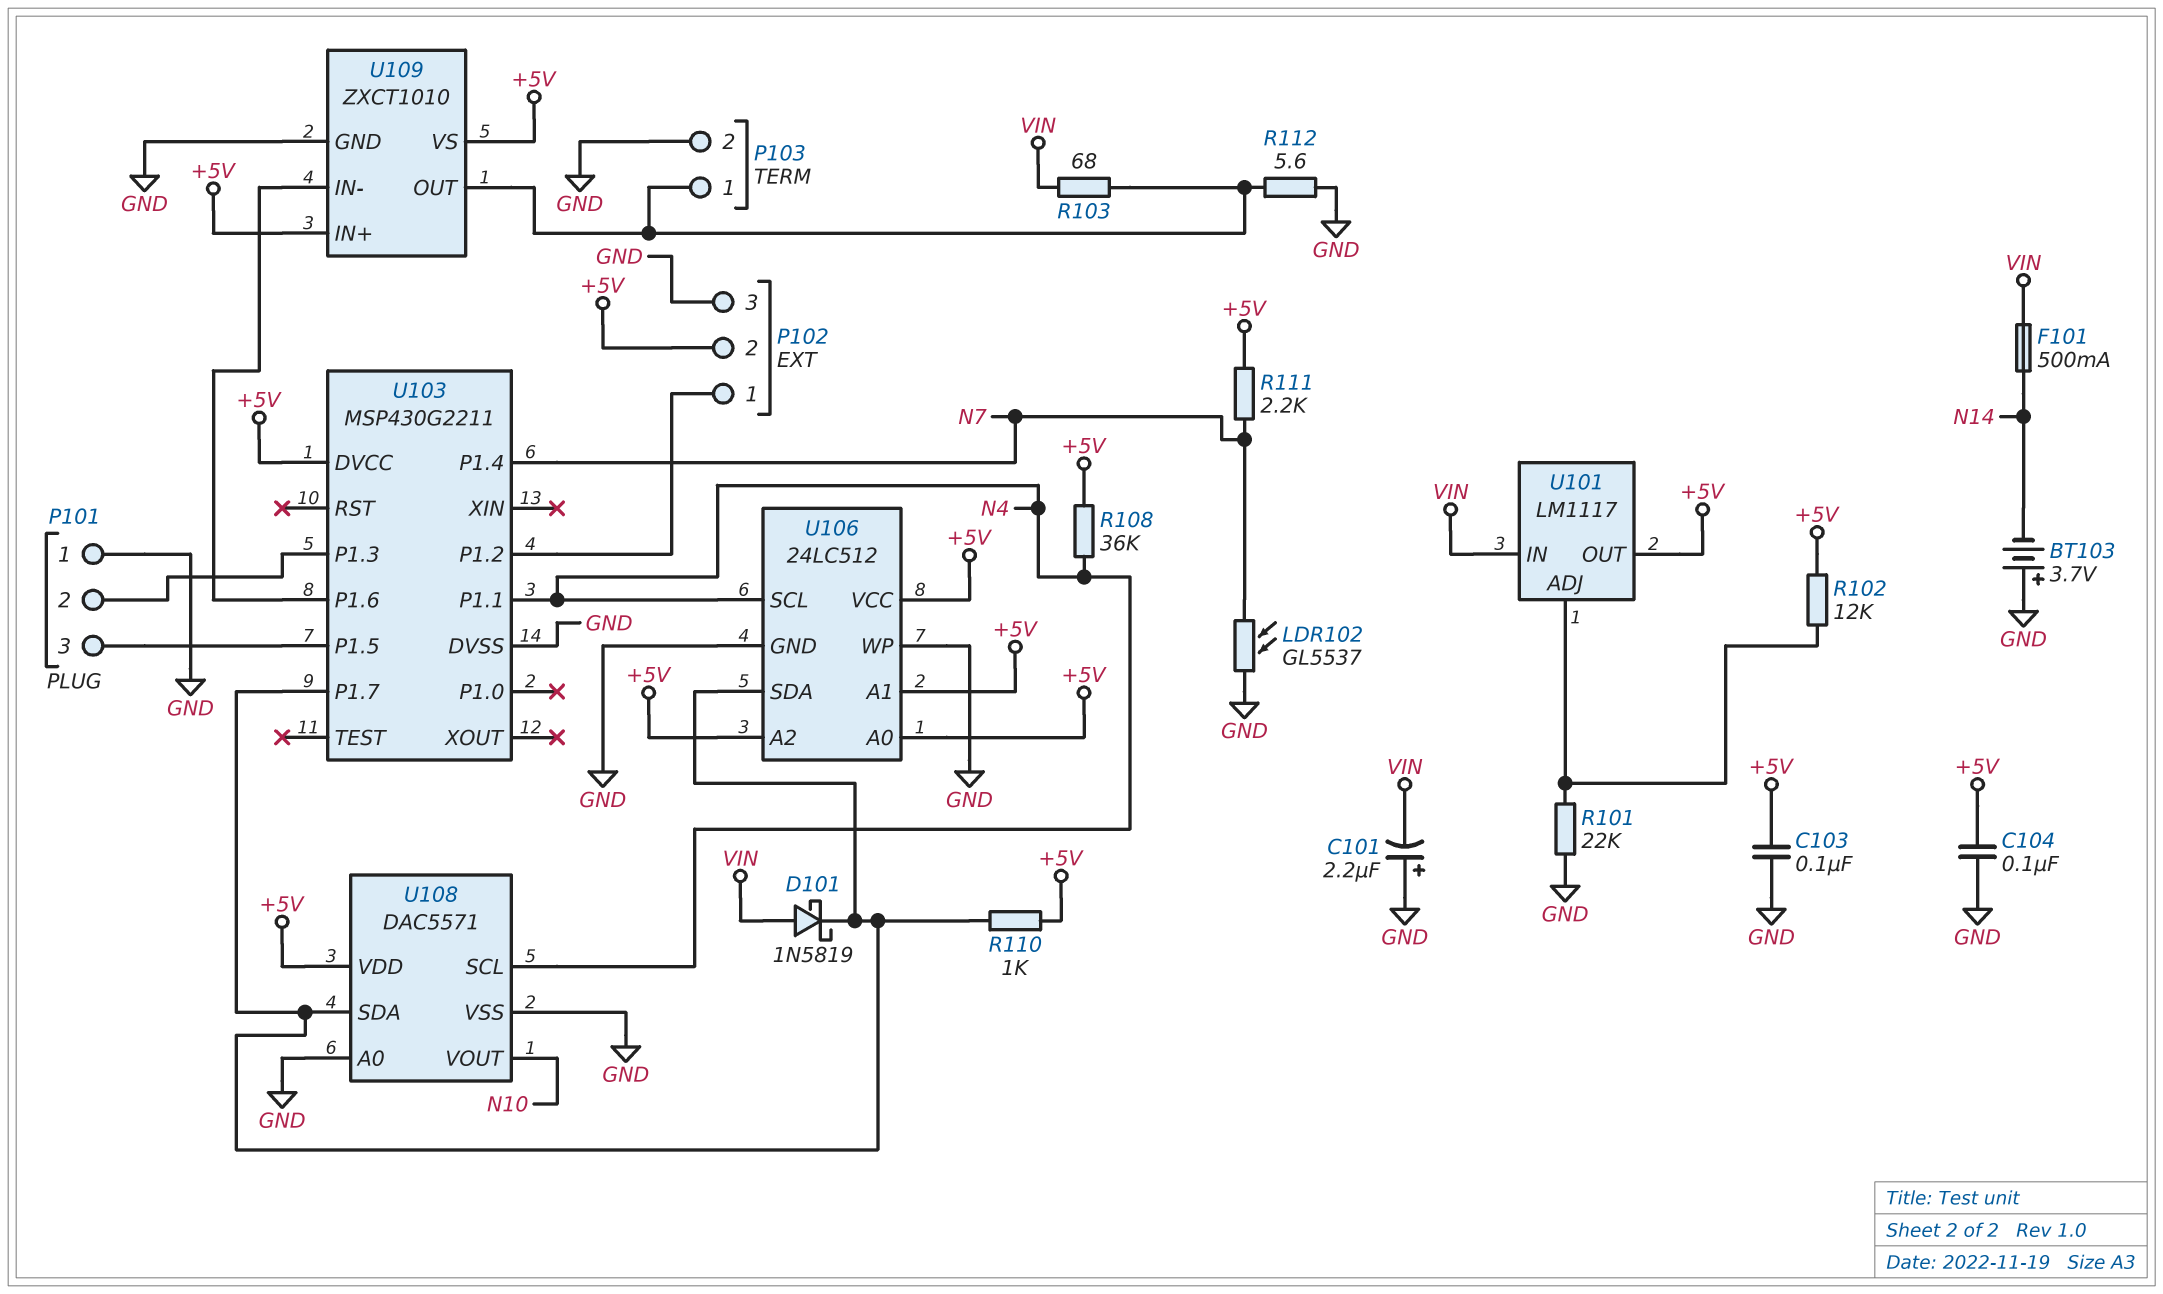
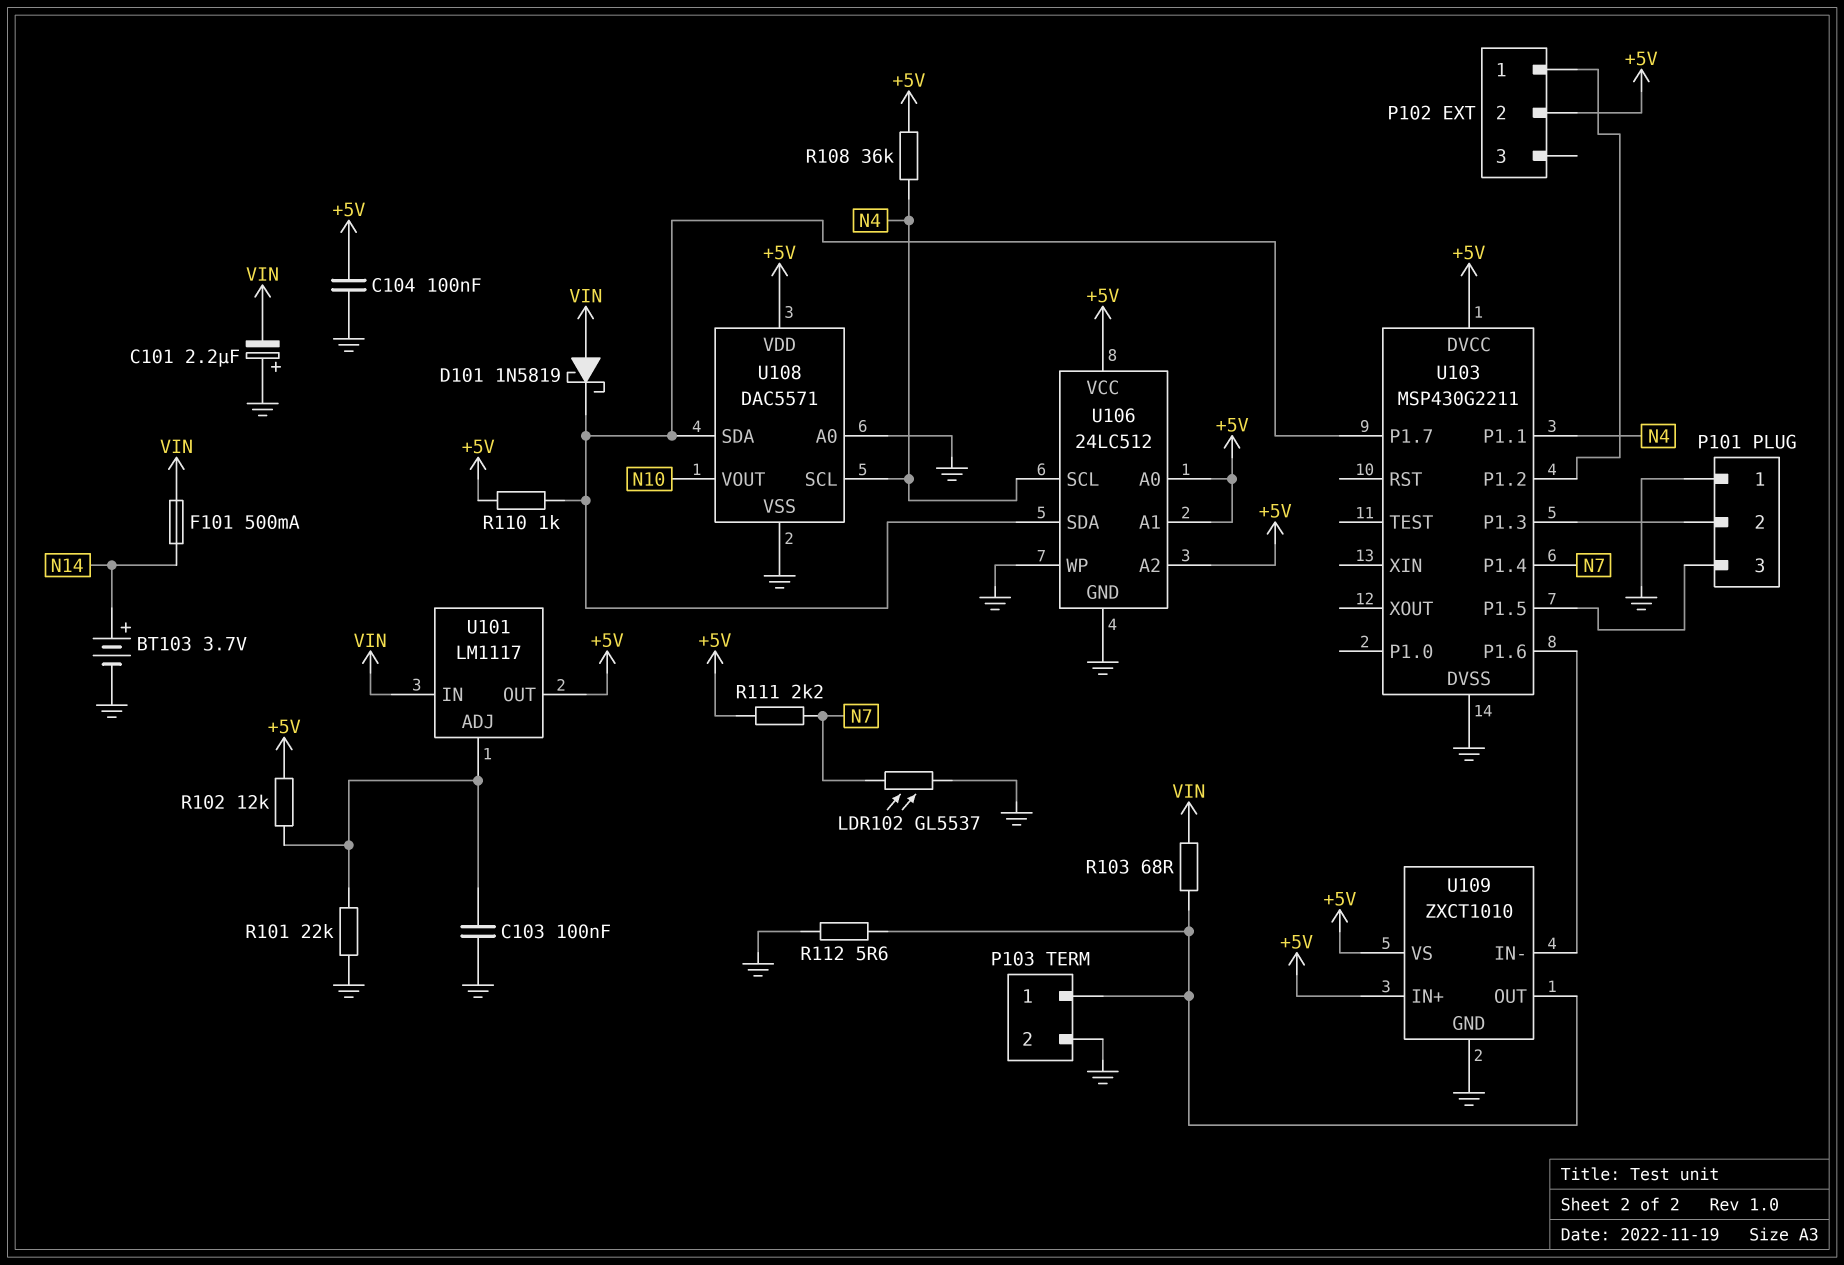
BT103: 3.7V (plus GND, minus N14) -> 3.7V (plus N14, minus GND)
C103: 100nF (+5V, GND) -> 100nF (GND, U101/ADJ)
P102 pin 3: GND -> none

